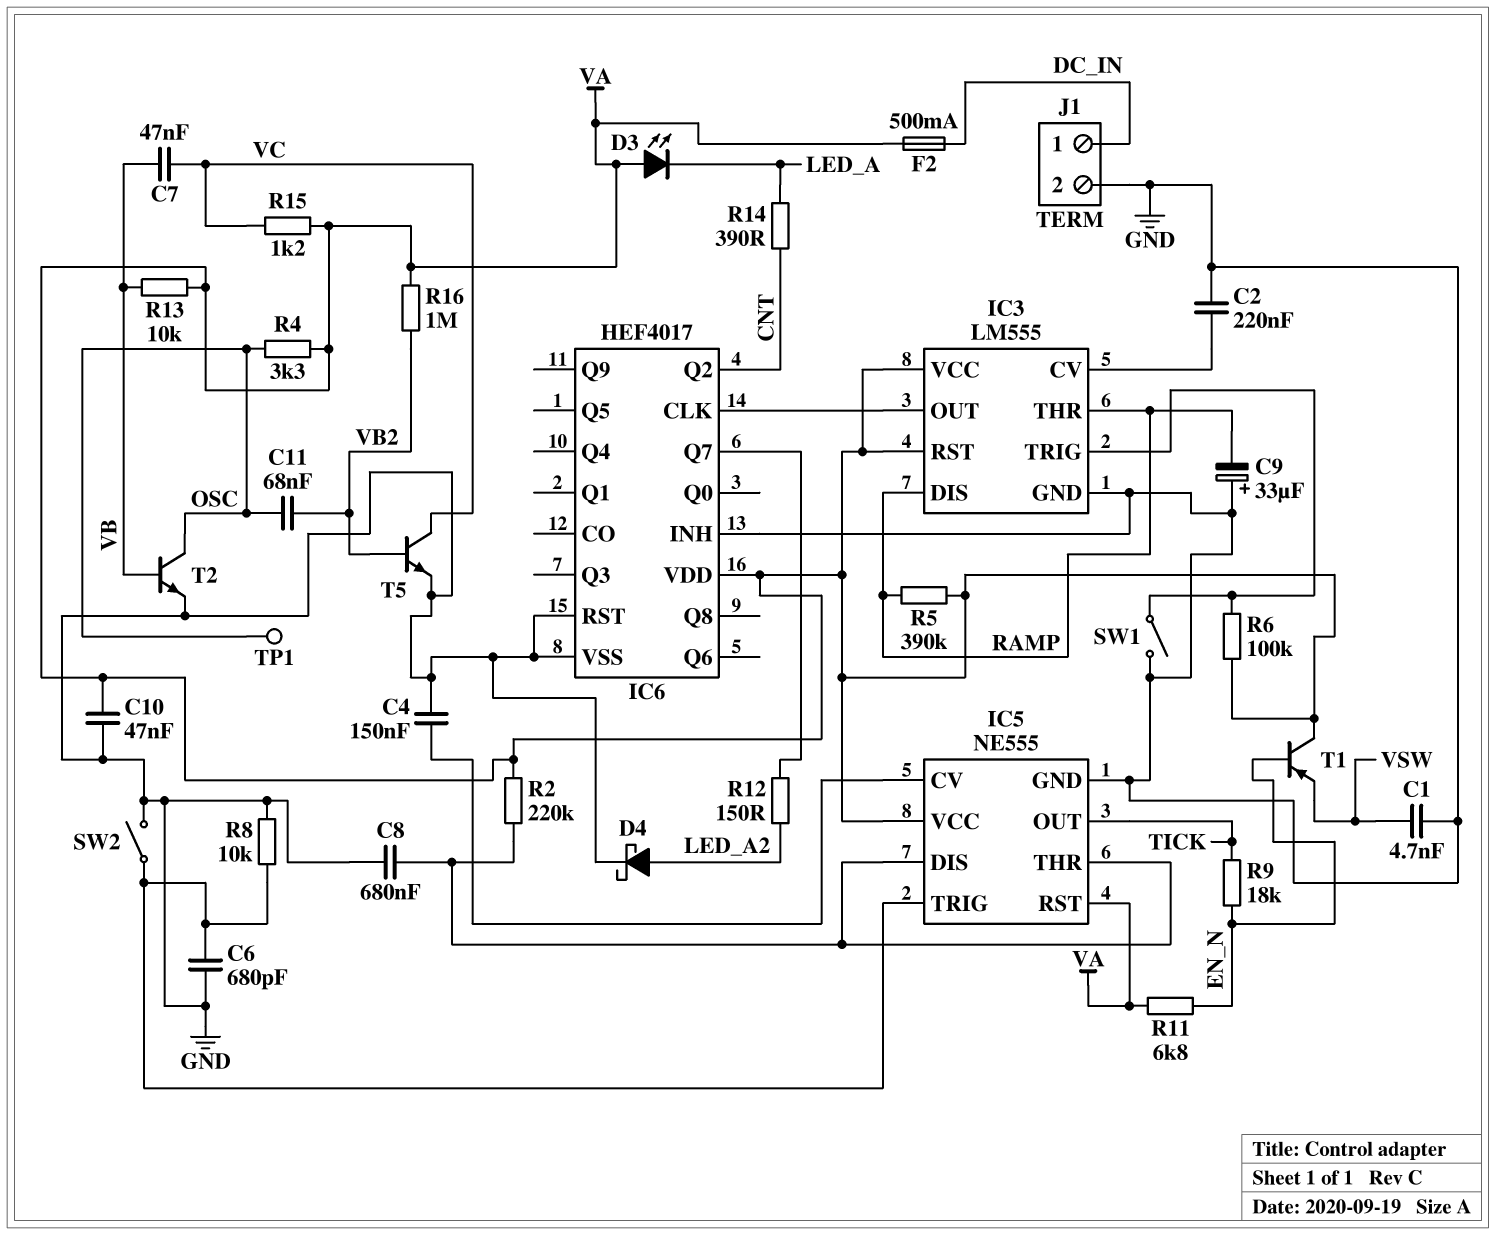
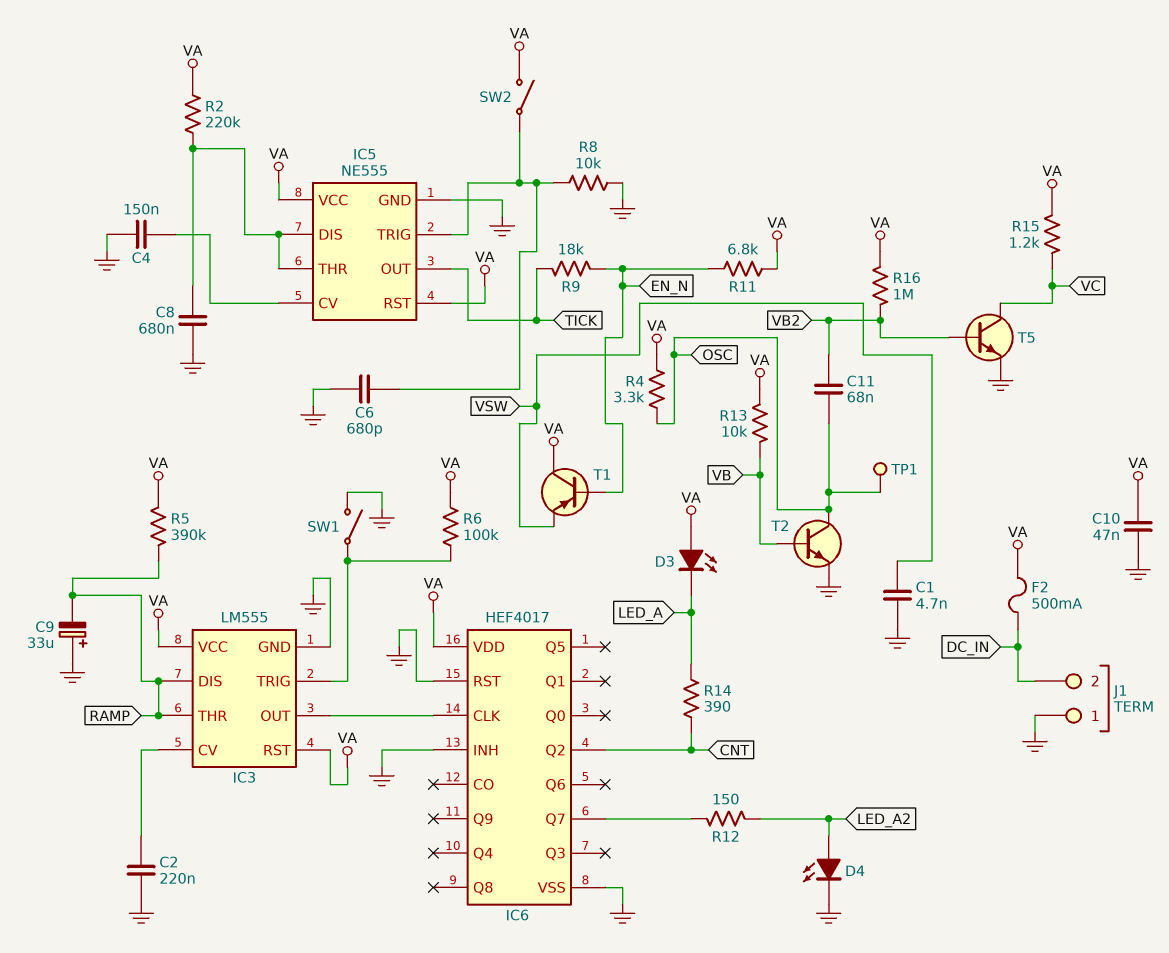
C7: 47nF (VB, VC) -> none
D4: schottky (A LED_A2, K GND) -> LED (A LED_A2, K GND)
J1 pin 1: DC_IN -> GND
J1 pin 2: GND -> DC_IN
SW2: switch (GND, IC5/TRIG) -> switch (IC5/TRIG, VA)

